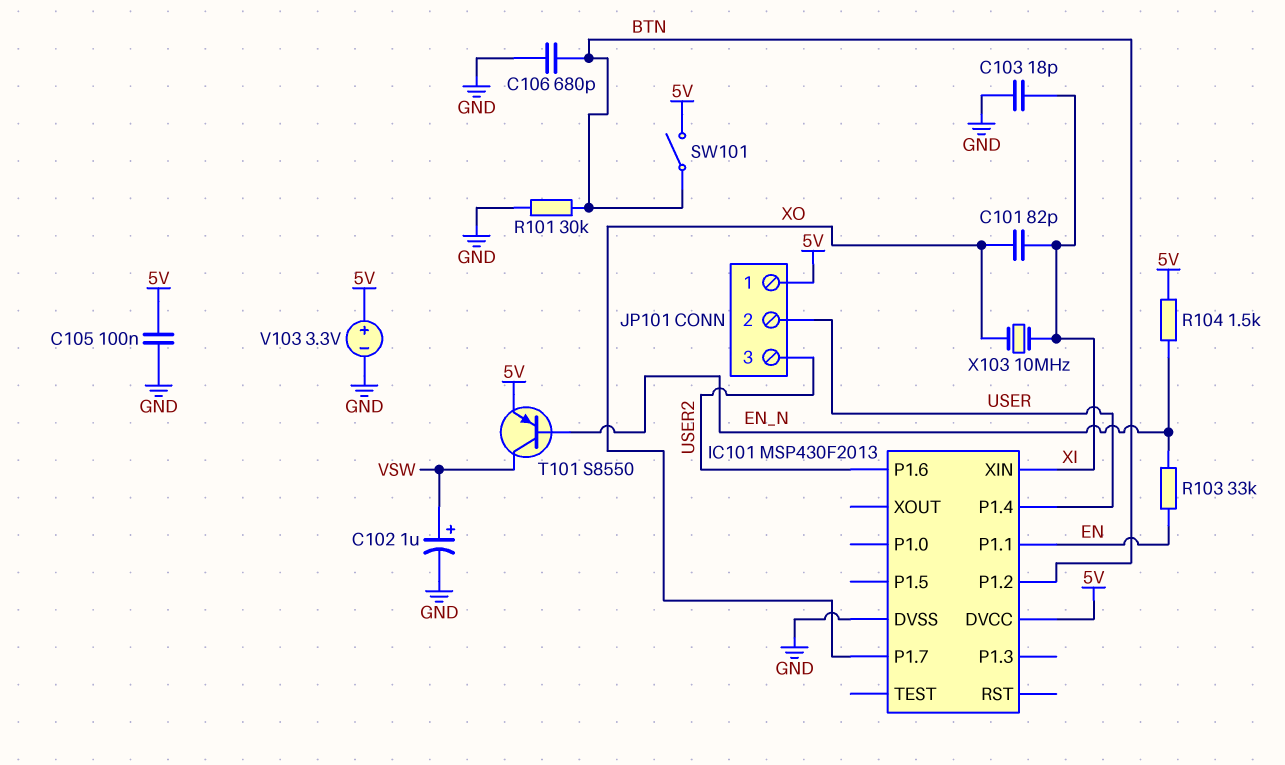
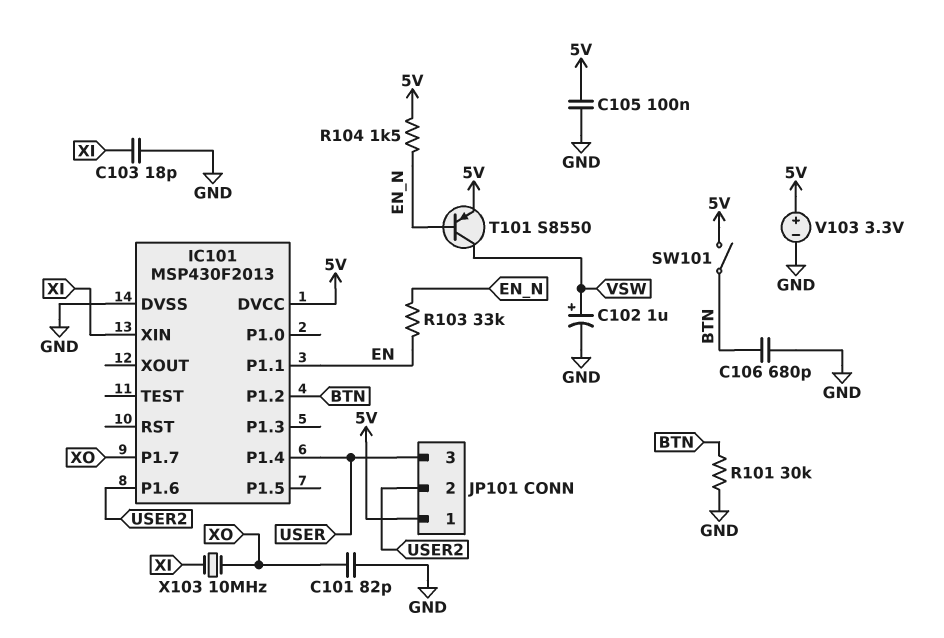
C101: 82pF (XI, XO) -> 82pF (GND, XO)
JP101 pin 2: USER -> USER2
JP101 pin 3: USER2 -> USER

